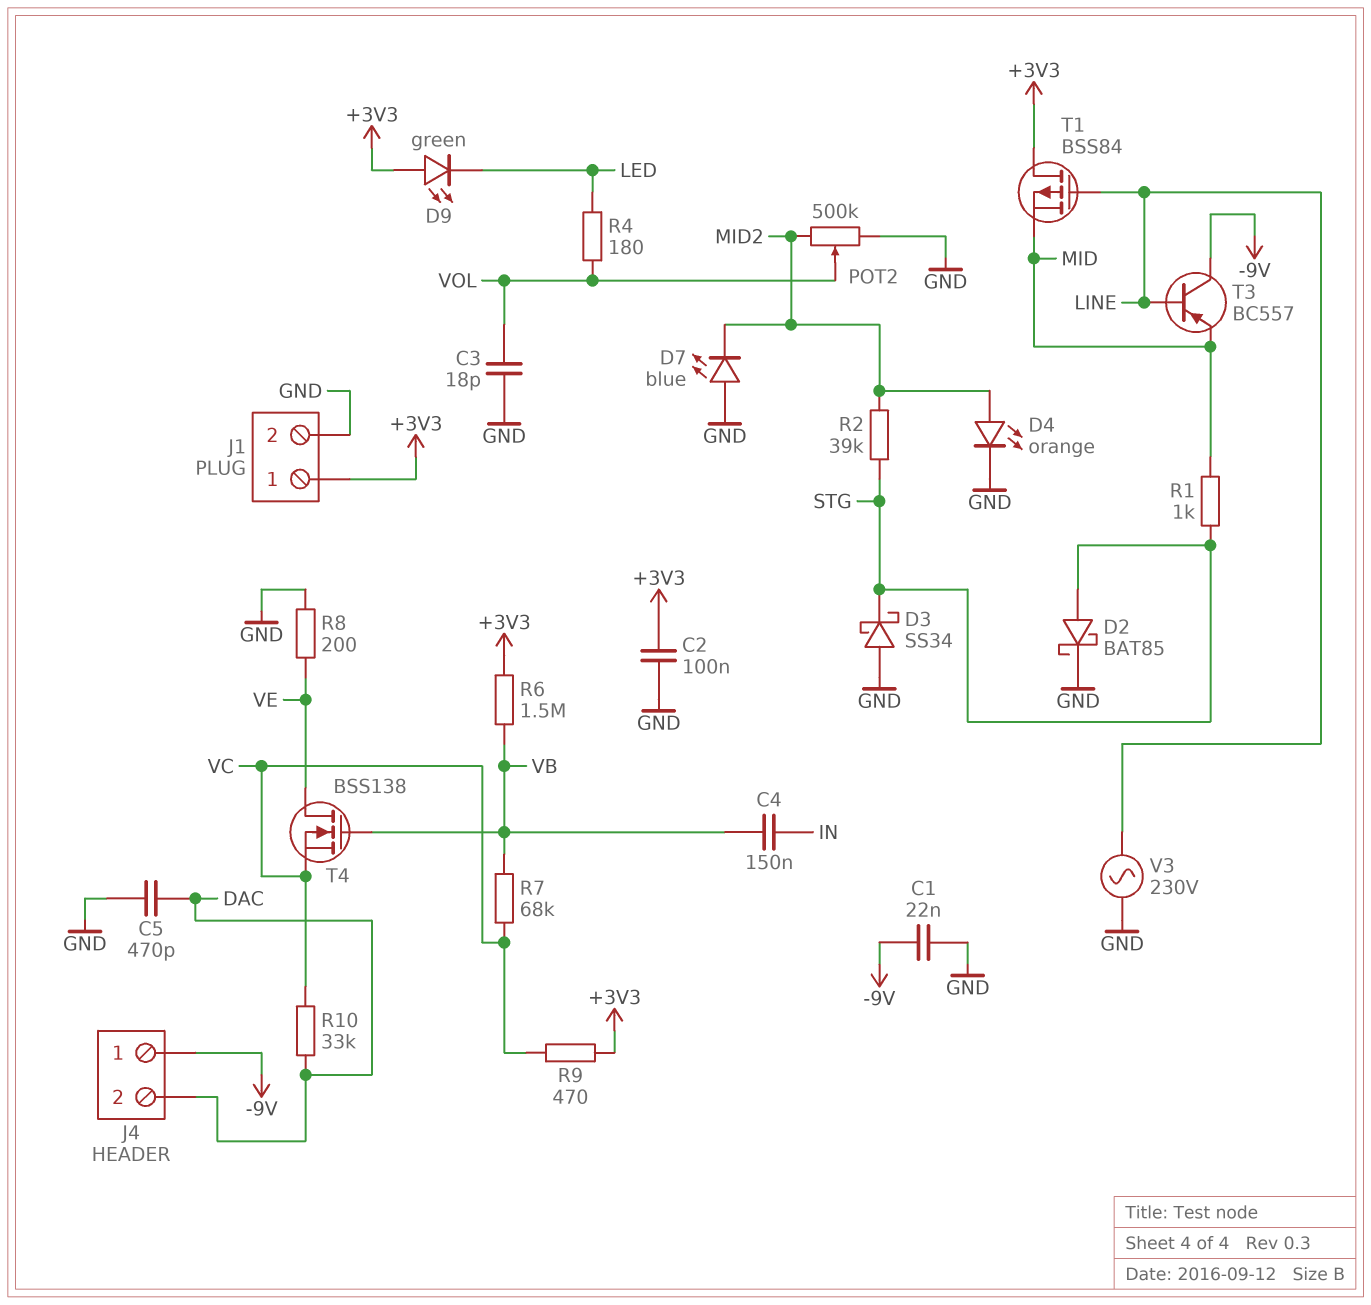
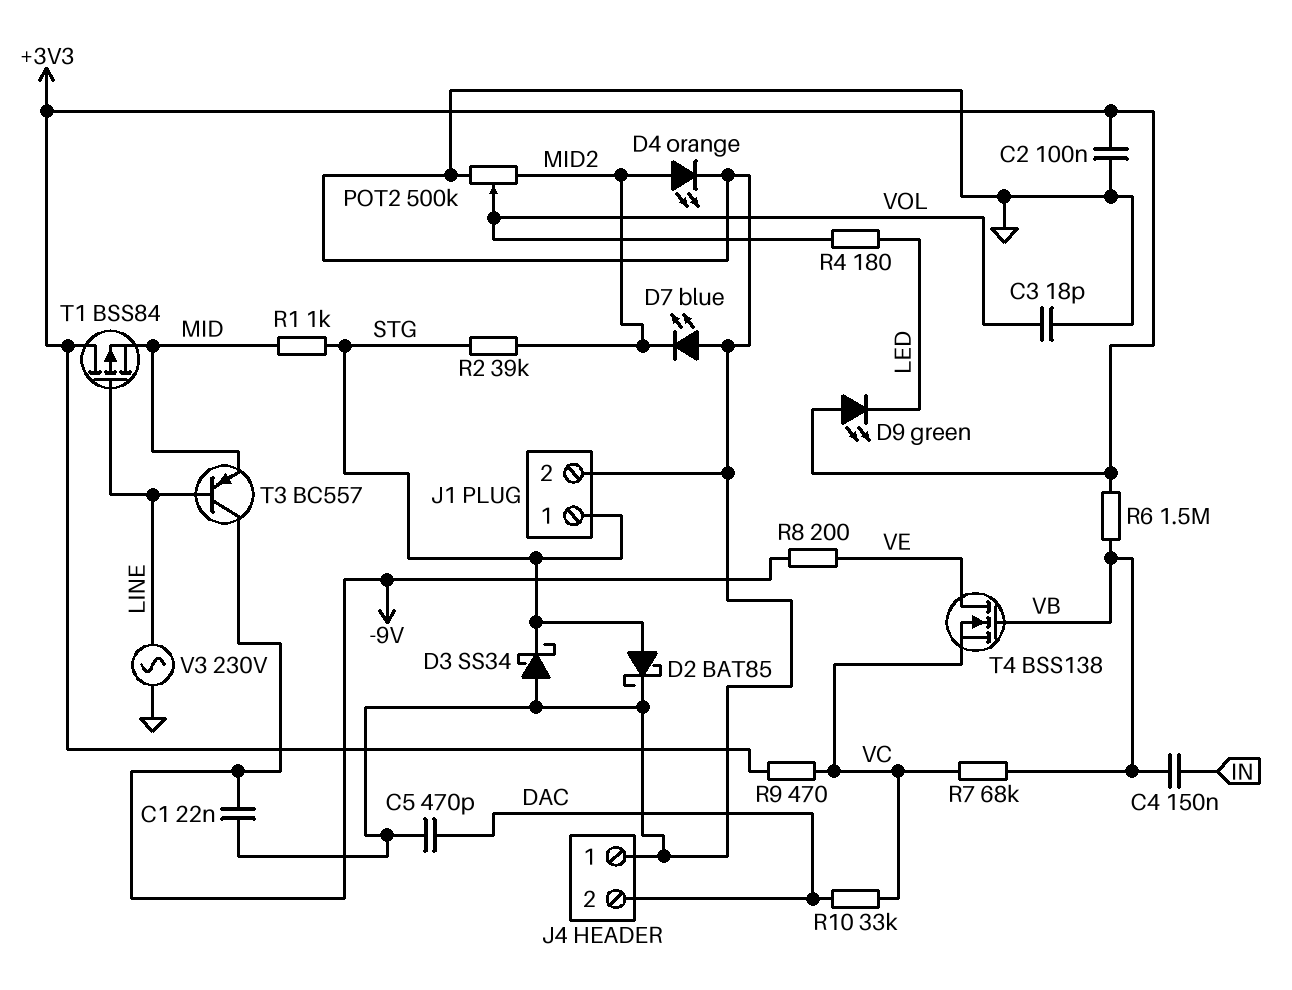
J1 pin 1: +3V3 -> STG
J4 pin 1: -9V -> GND
R8: 200 (GND, VE) -> 200 (-9V, VE)

